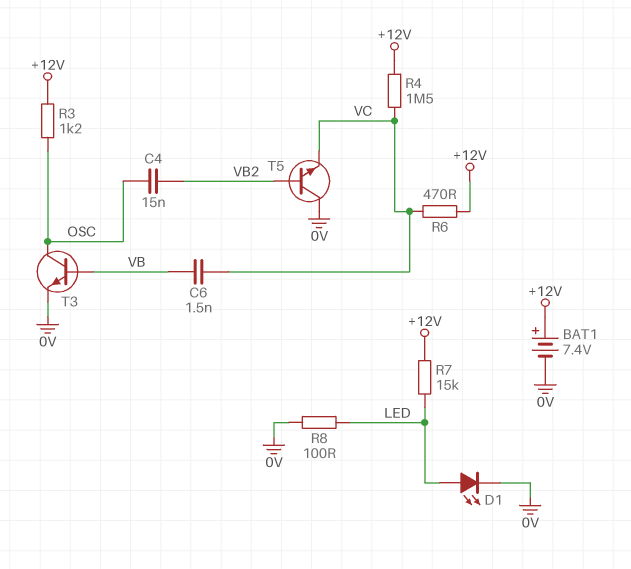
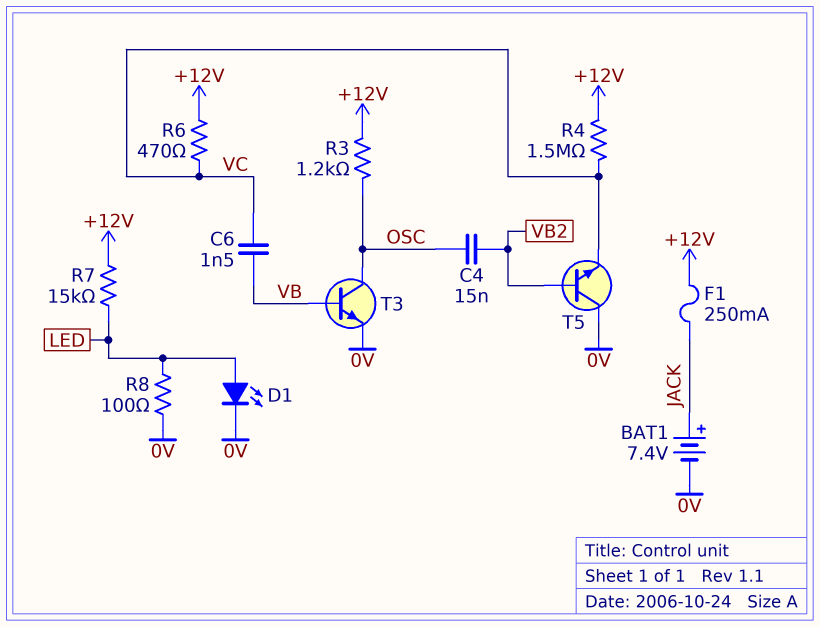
BAT1: 7.4V (plus +12V, minus 0V) -> 7.4V (plus JACK, minus 0V)
F1: none -> 250mA (+12V, JACK)

